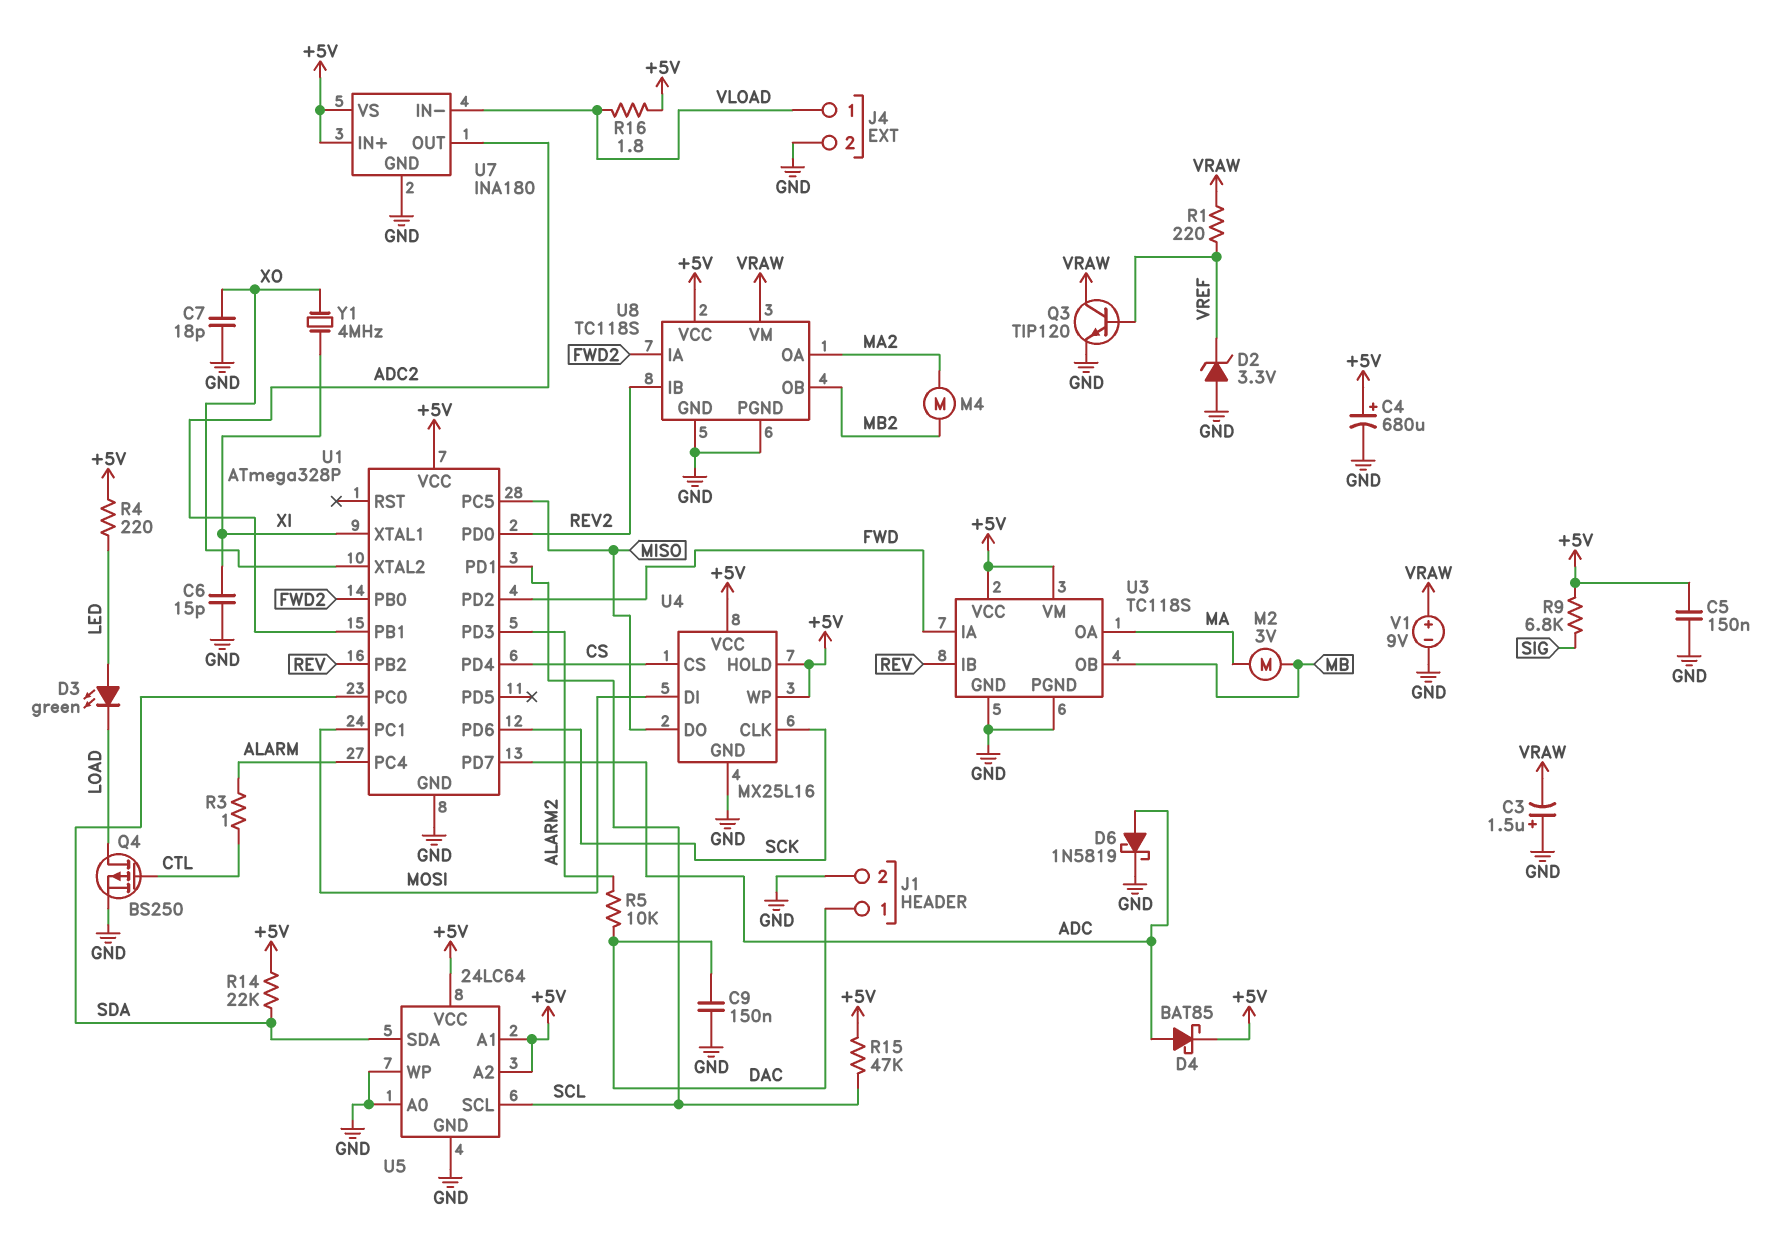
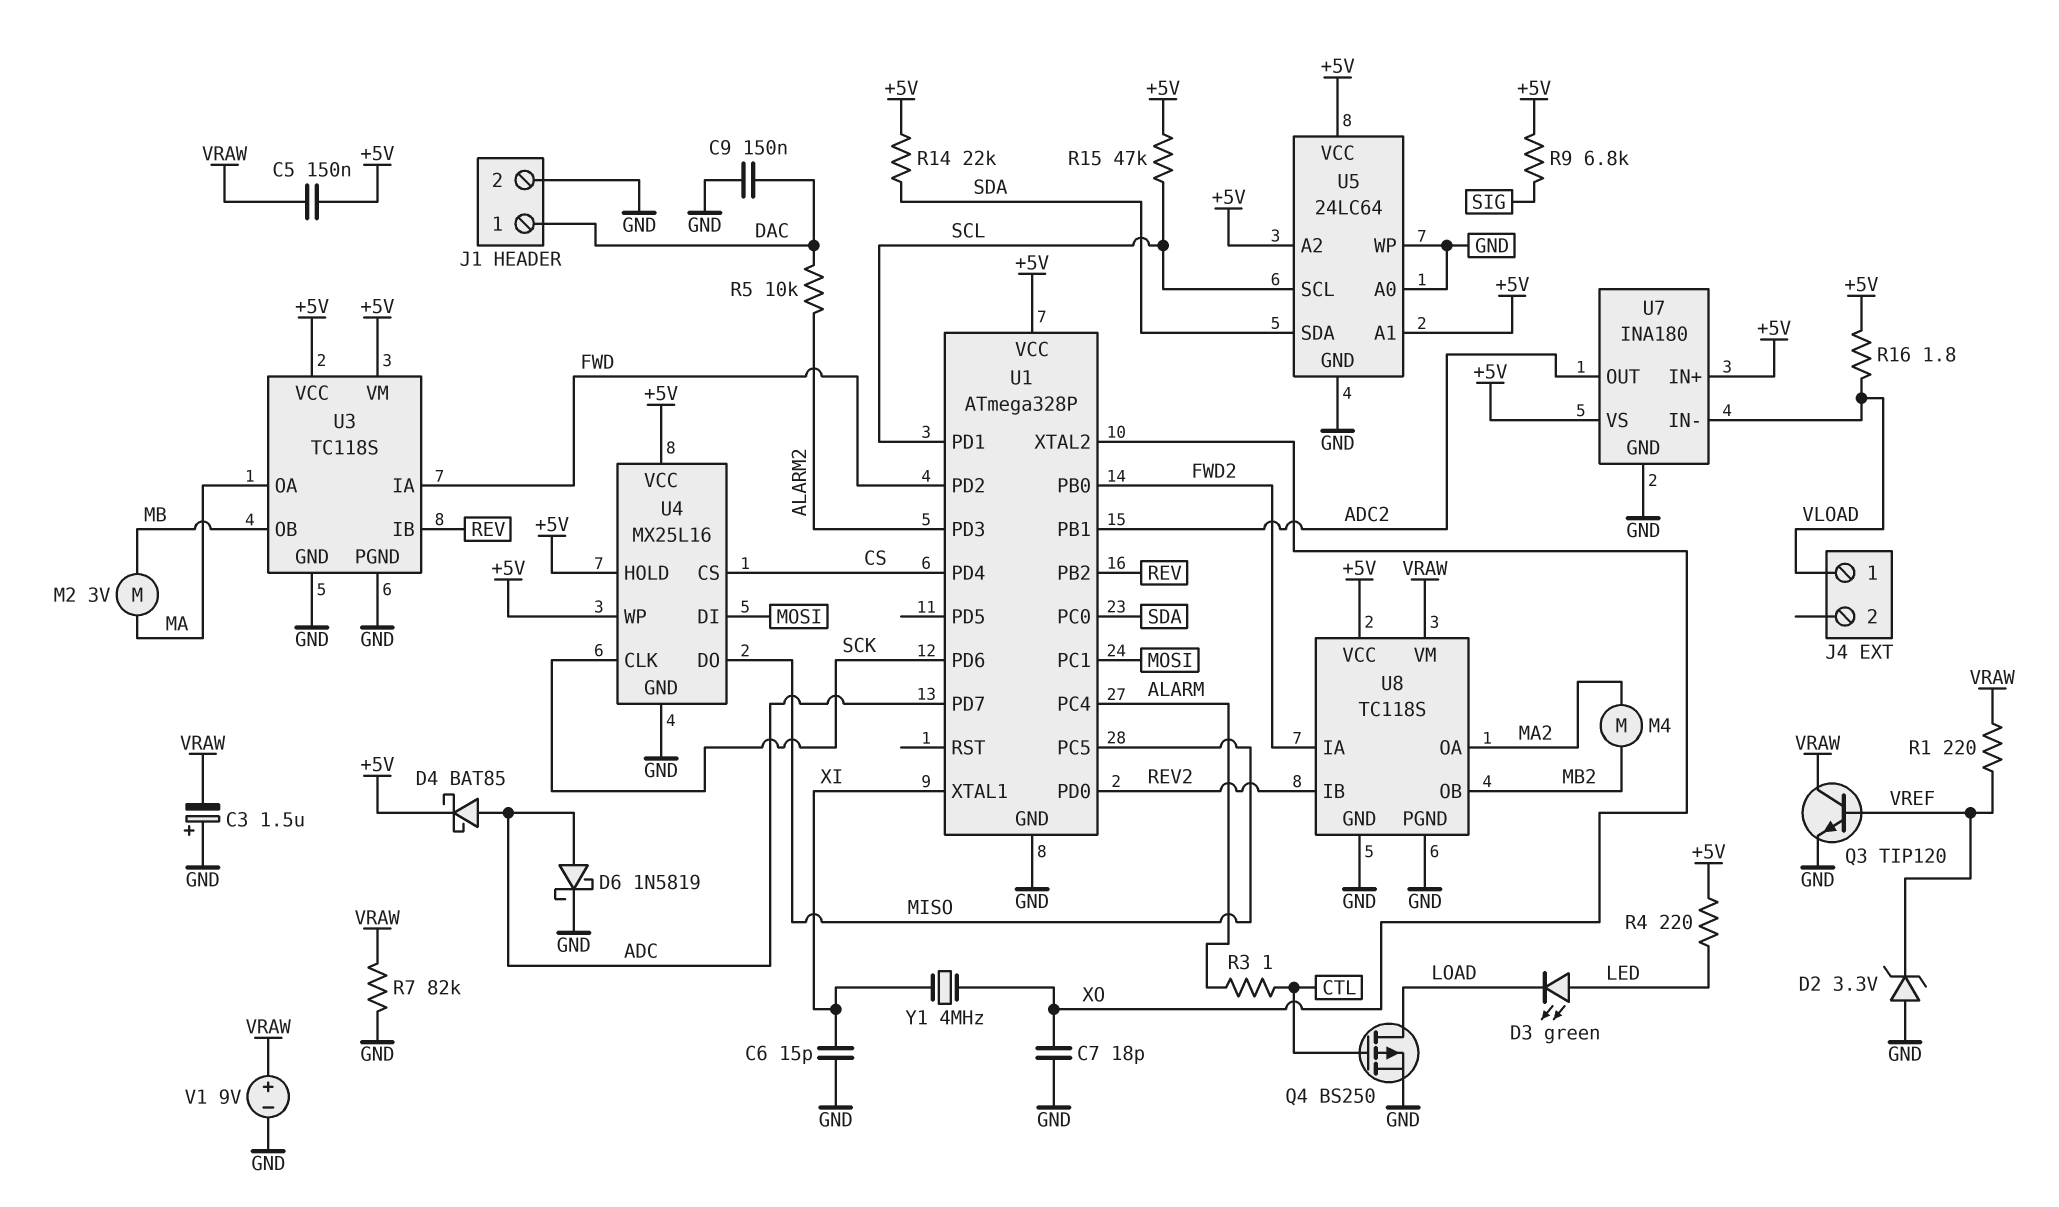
C4: 680uF (plus +5V, minus GND) -> none
C5: 150nF (+5V, GND) -> 150nF (+5V, VRAW)
J4 pin 2: GND -> none
R7: none -> 82k (GND, VRAW)

